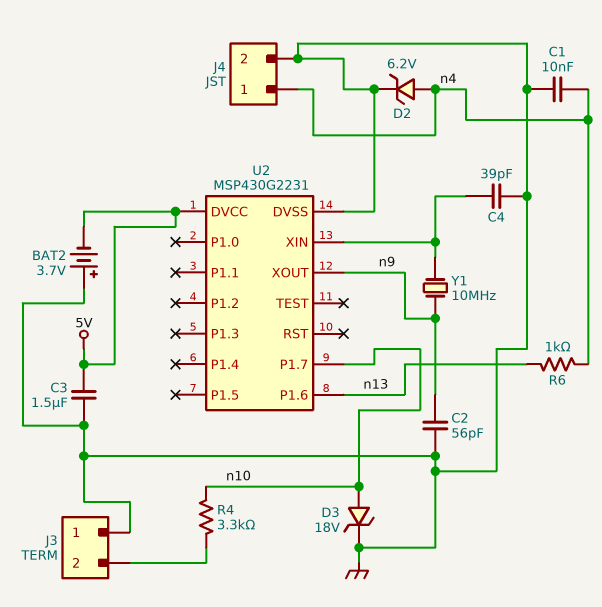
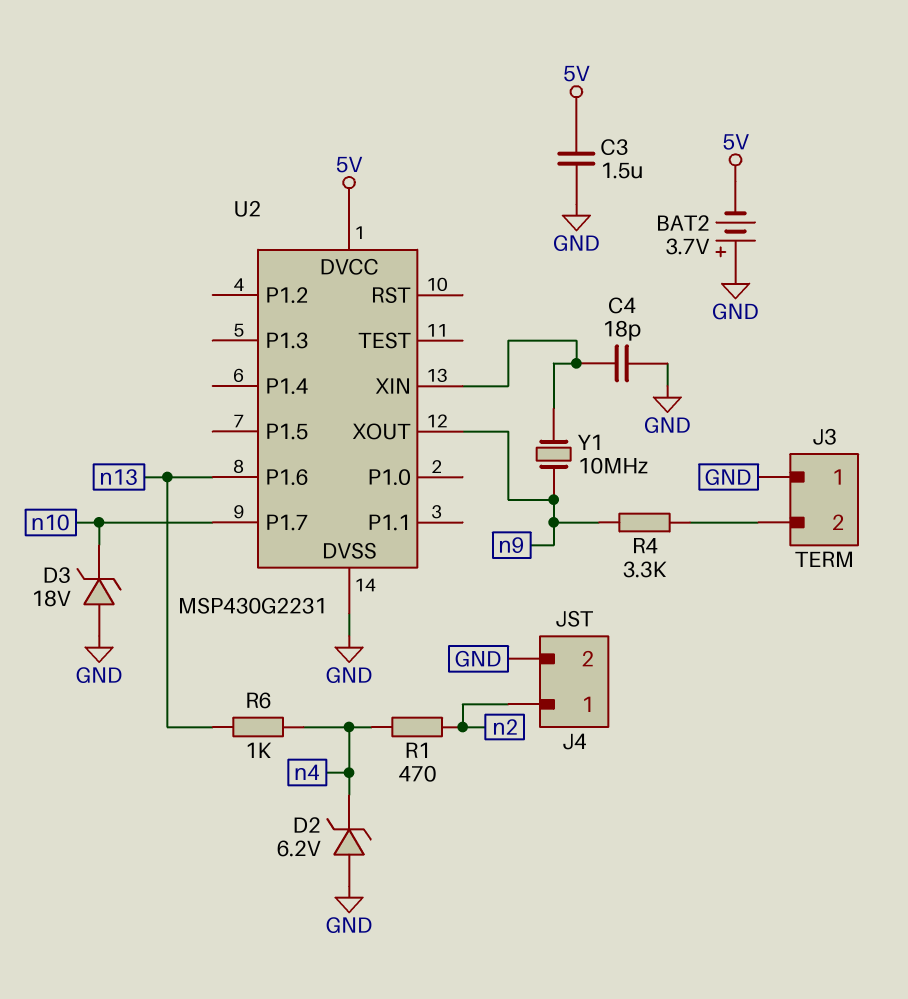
C1: 10nF (GND, n4) -> none
C2: 56pF (GND, n9) -> none
C4: 39pF (GND, U2/XIN) -> 18pF (GND, U2/XIN)
D2: zener 6.2V (A n4, K GND) -> zener 6.2V (A GND, K n4)
D3: zener 18V (A n10, K GND) -> zener 18V (A GND, K n10)
J4 pin 1: n4 -> n2
R1: none -> 470 (n2, n4)
R4: 3.3k (J3/2, n10) -> 3.3k (J3/2, n9)

